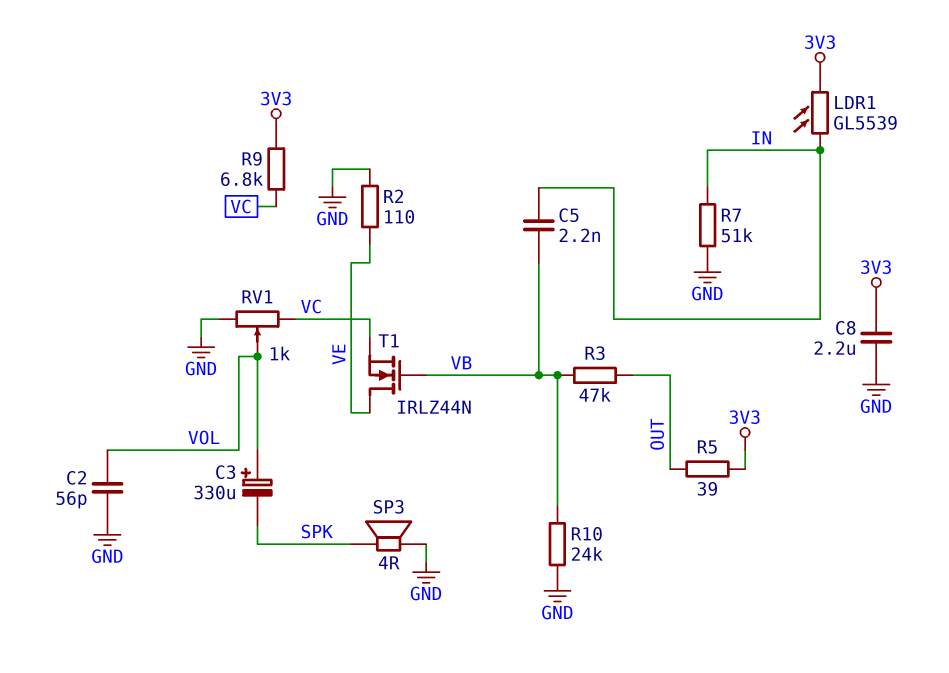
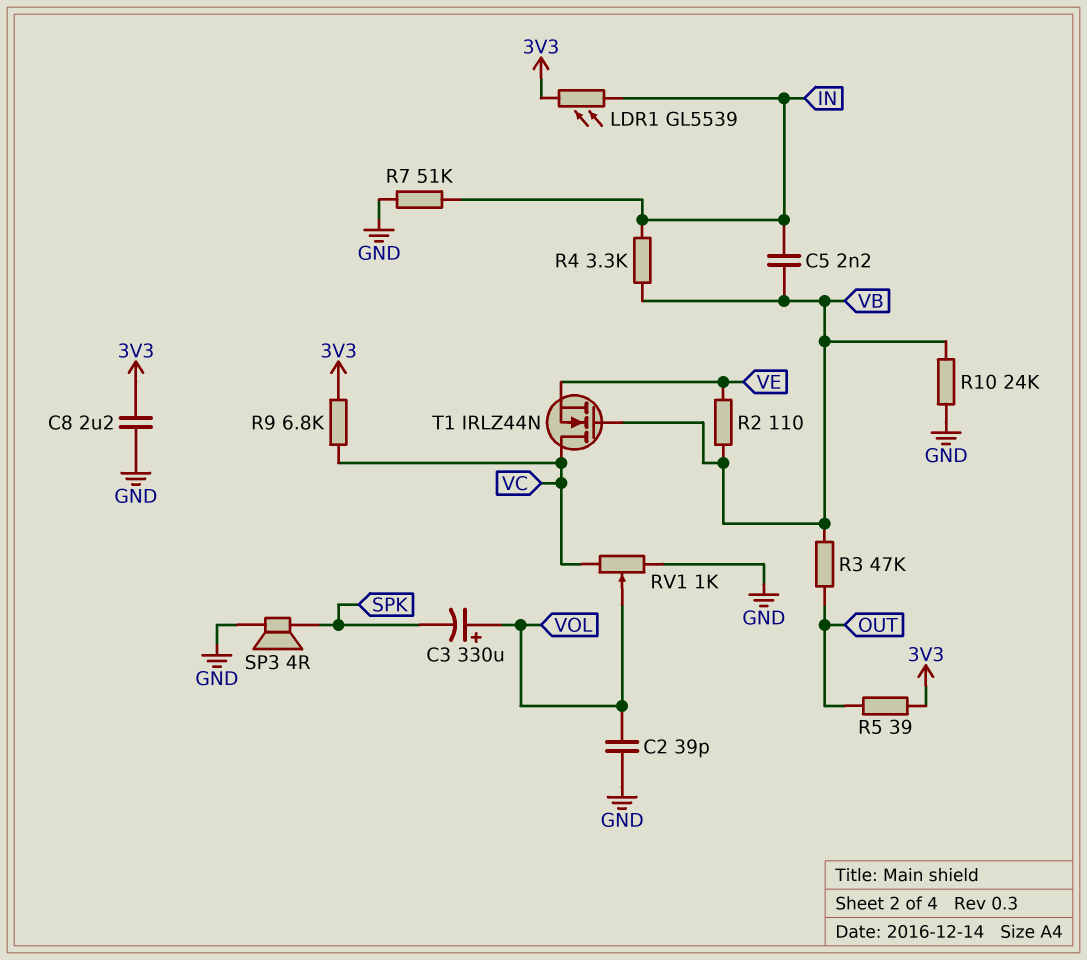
C2: 56pF (GND, VOL) -> 39pF (GND, VOL)
R2: 110 (GND, VE) -> 110 (VB, VE)
R4: none -> 3.3k (IN, VB)
T1: NMOS IRLZ44N (G VB, D VE, S VC) -> NMOS IRLZ44N (G VB, D VC, S VE)

